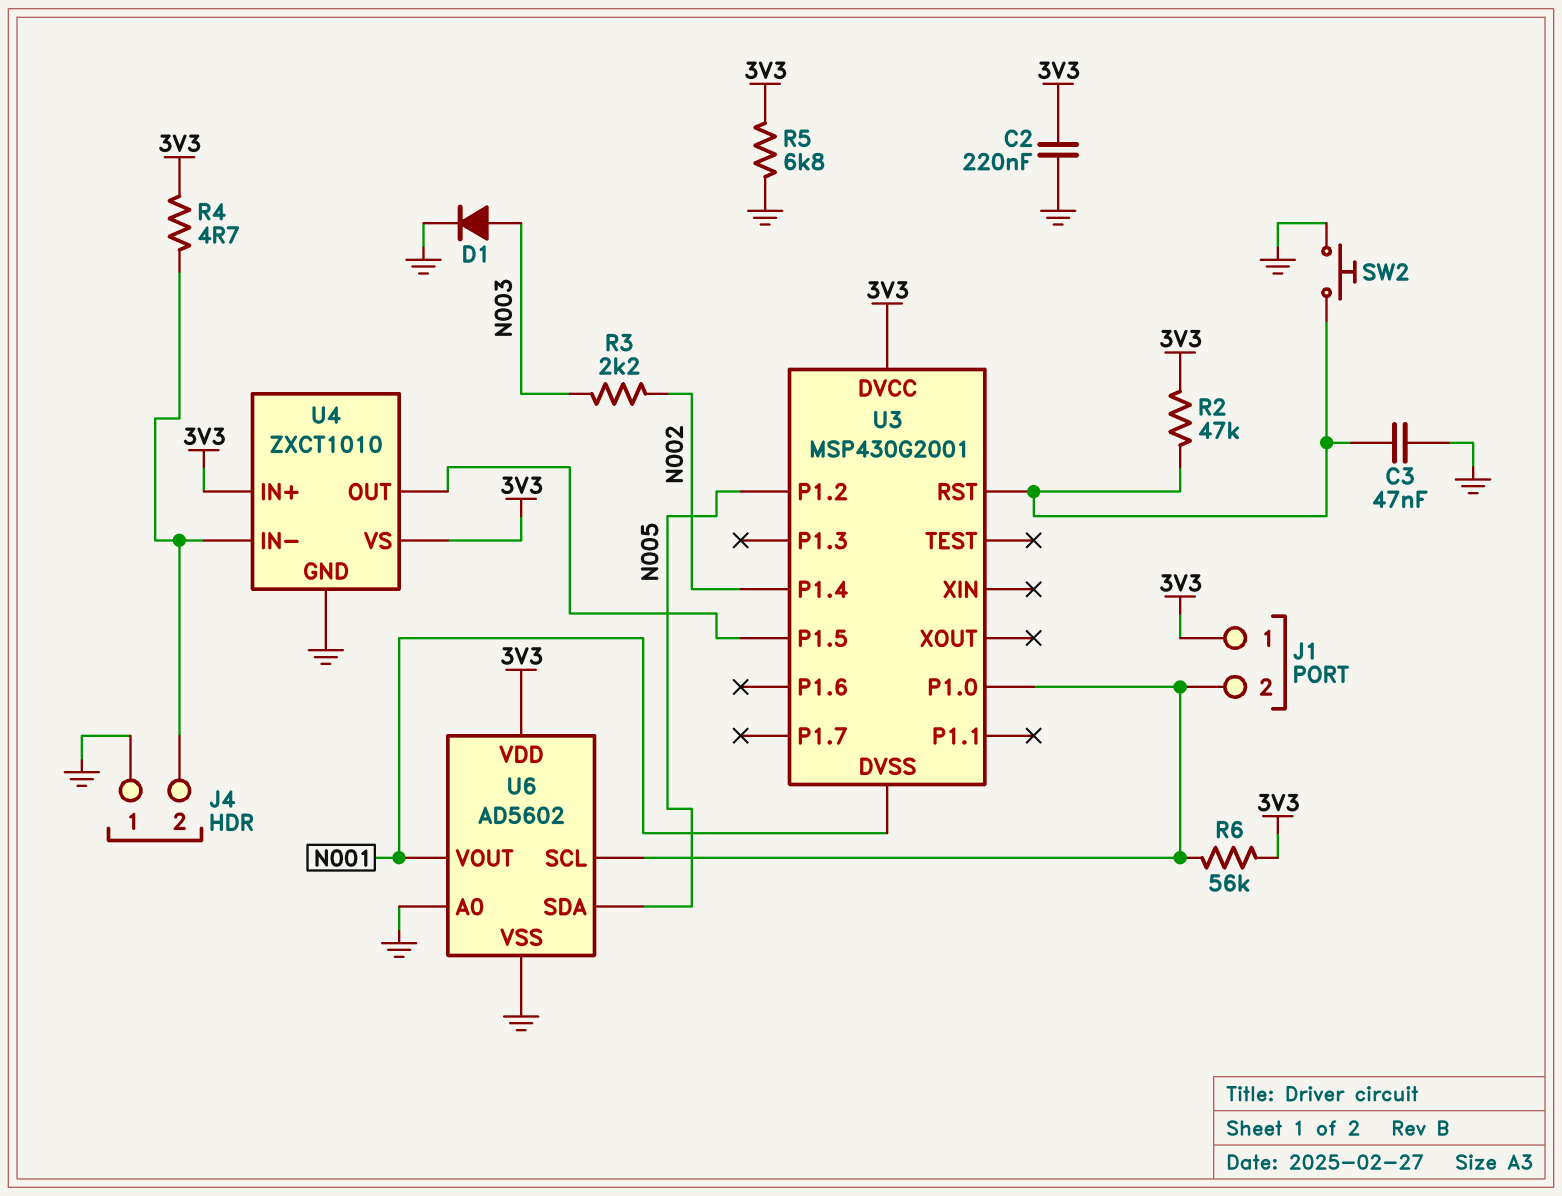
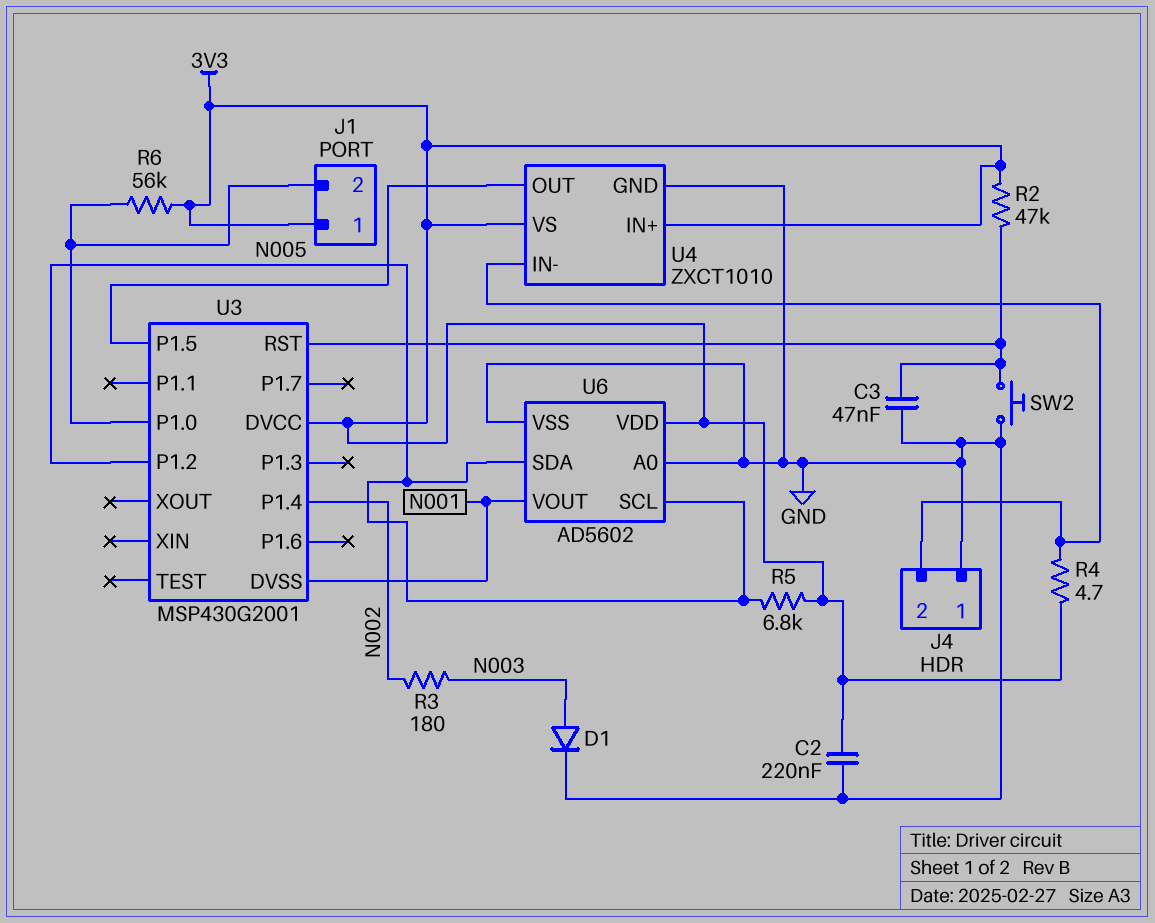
R3: 2.2k (N002, N003) -> 180 (N002, N003)
R5: 6.8k (3V3, GND) -> 6.8k (3V3, N005)
U6 pin SCL: J1/2 -> N005

